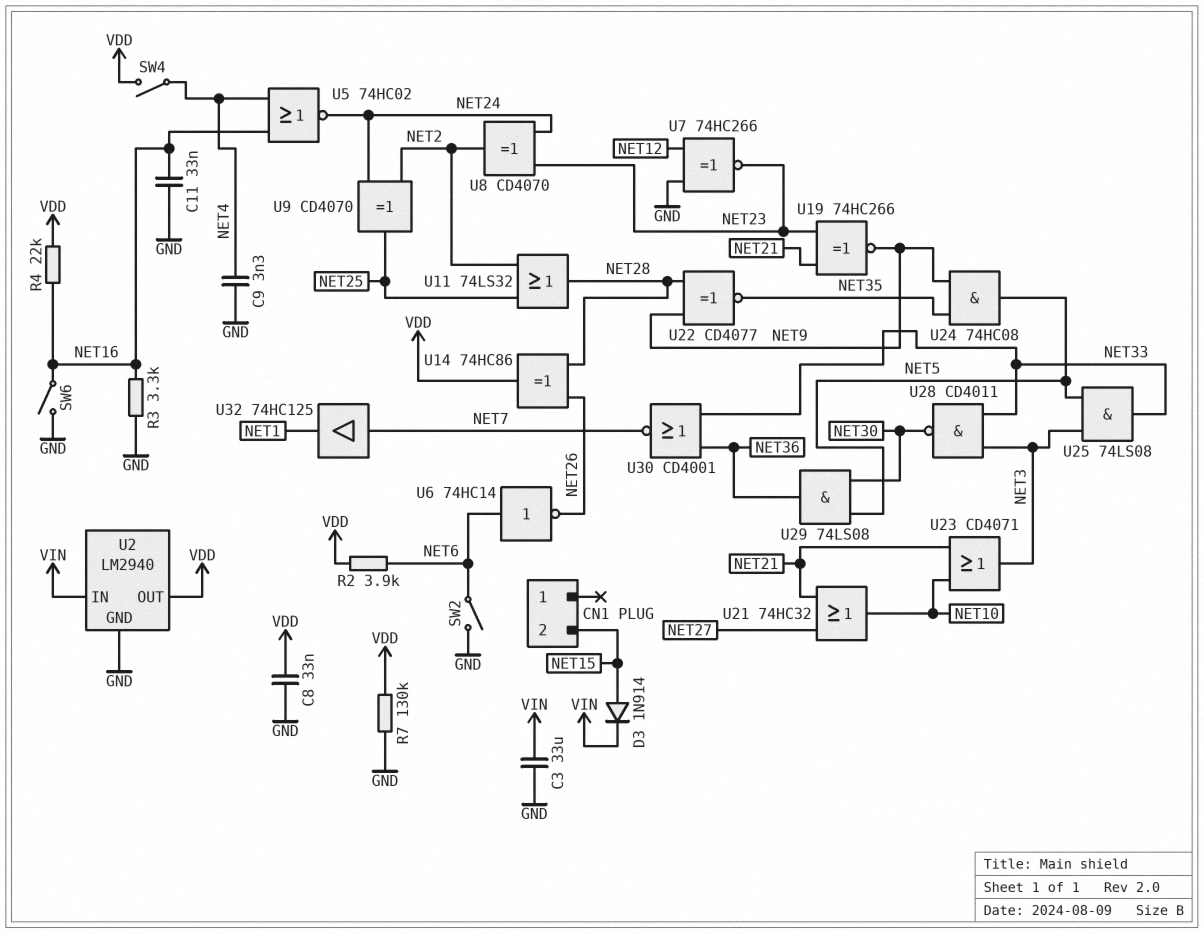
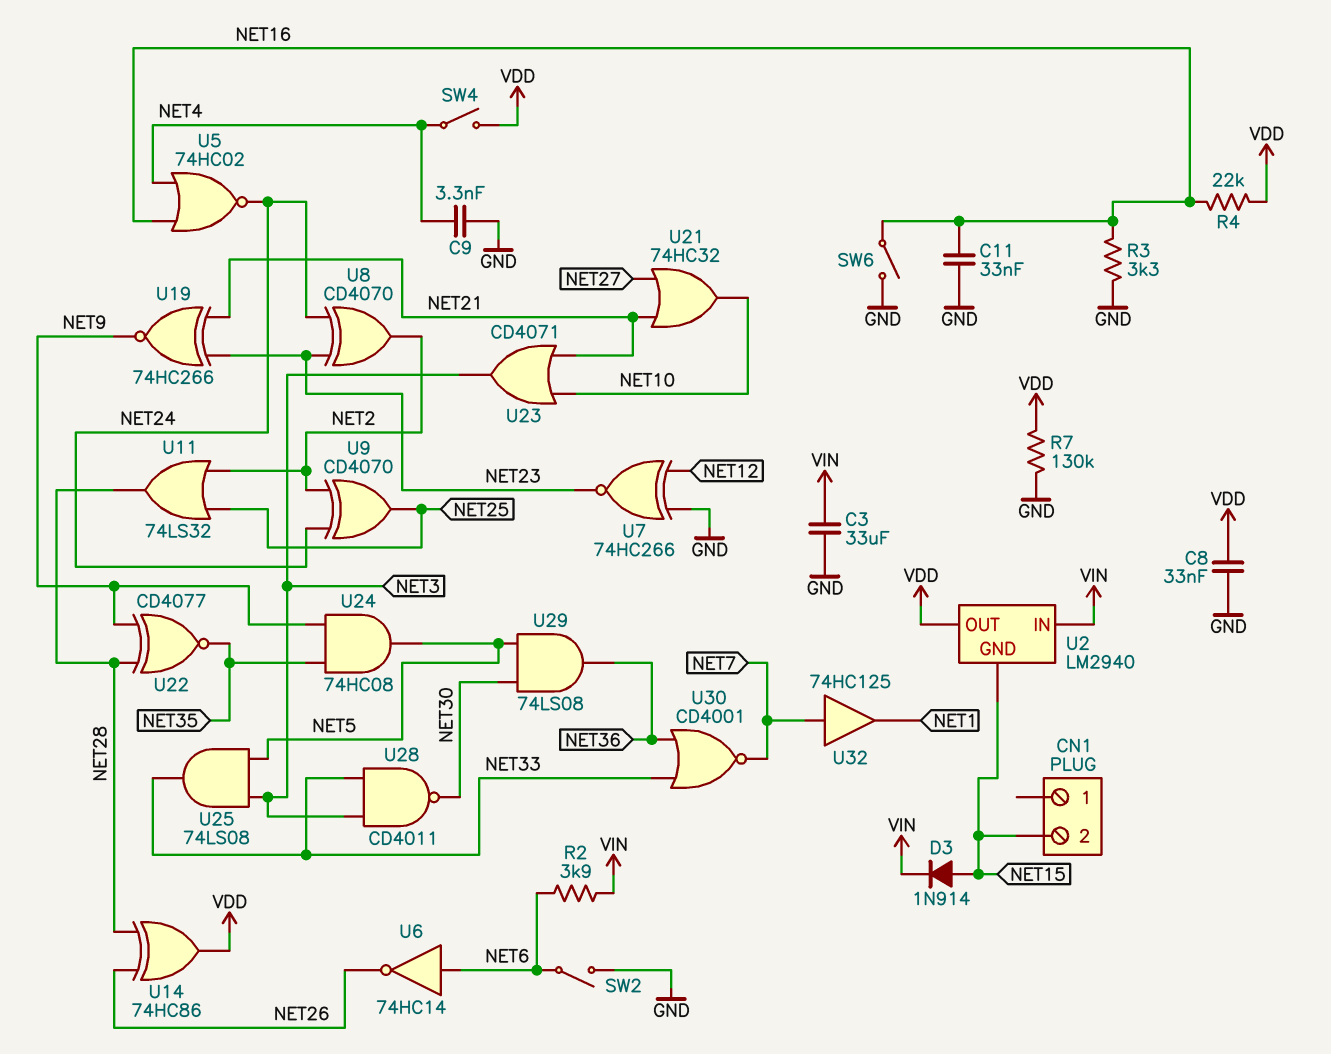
R2: 3.9k (NET6, VDD) -> 3.9k (NET6, VIN)
U2 pin GND: GND -> NET15

